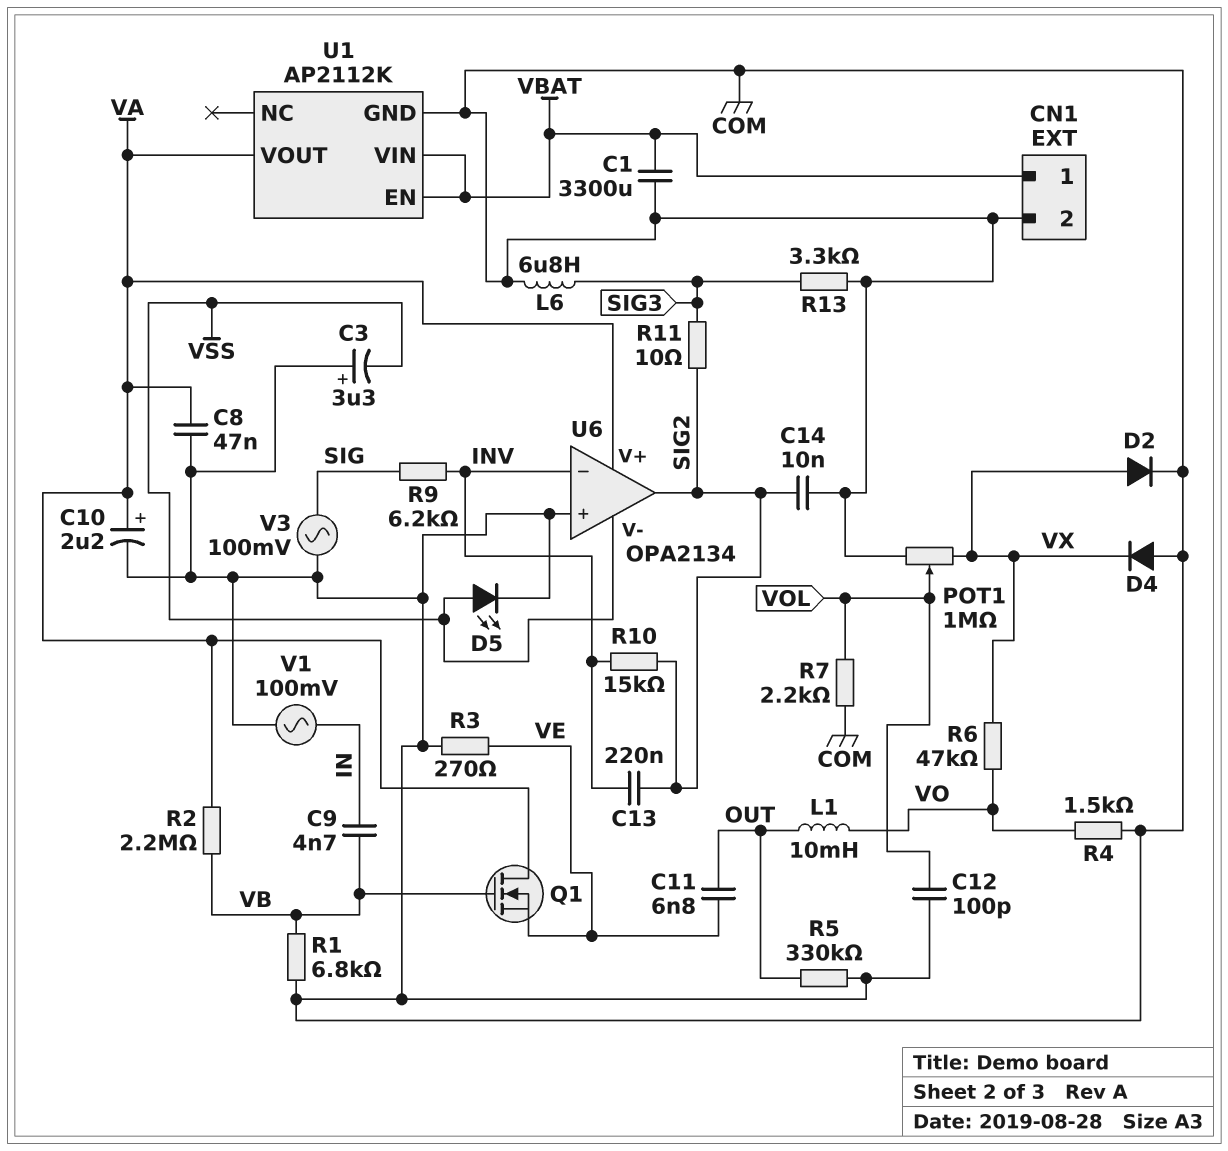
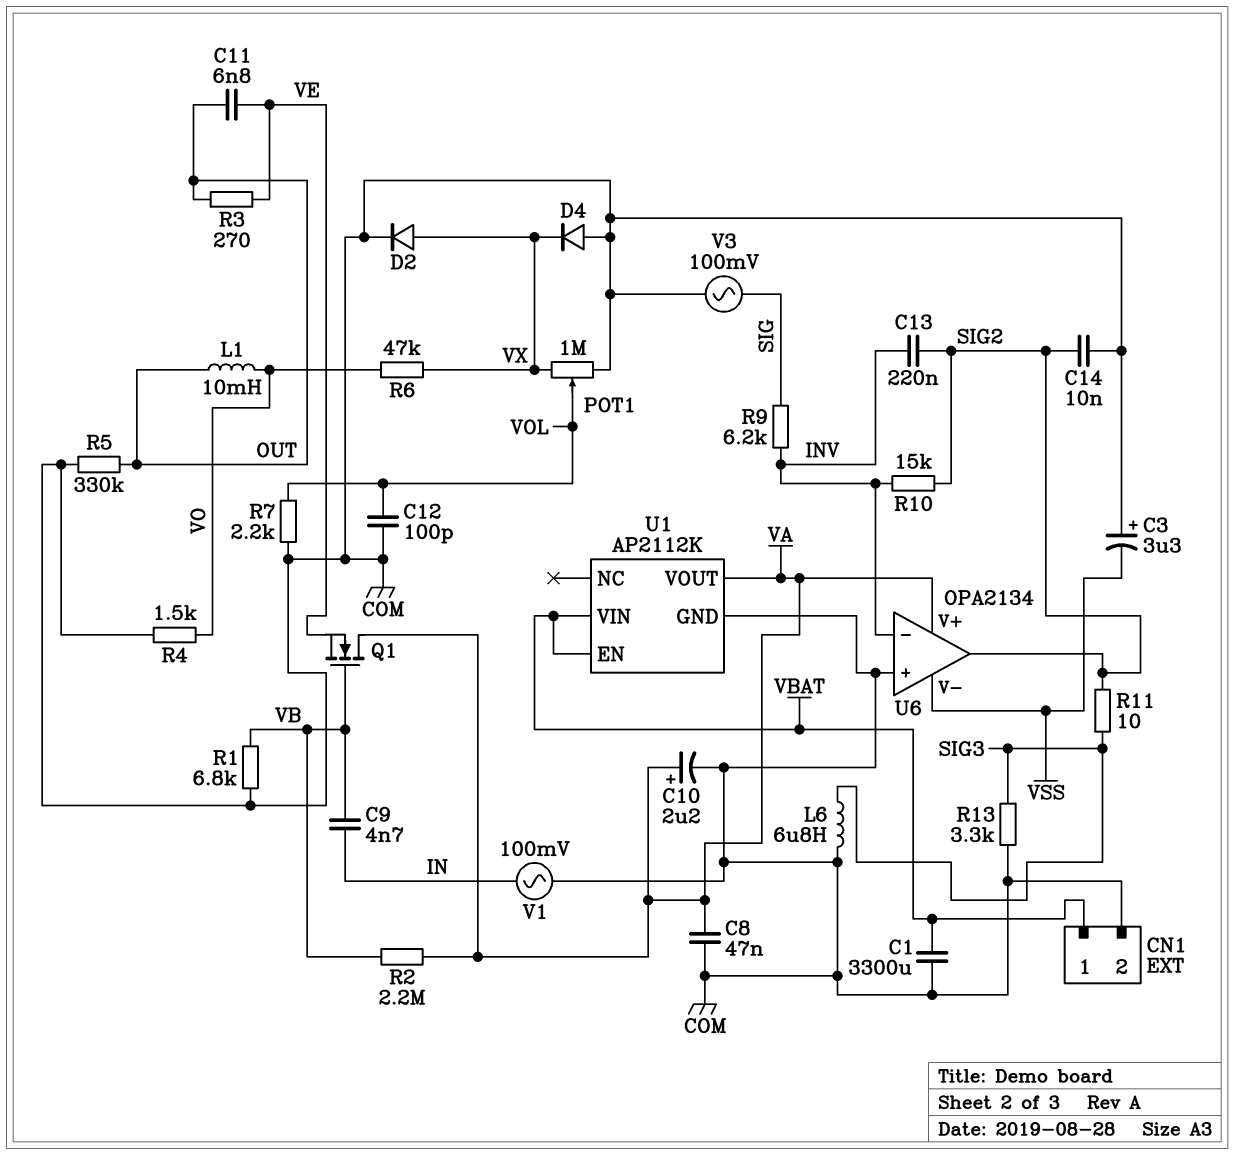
D5: LED (A VSS, K COM) -> none
R3: 270 (COM, VE) -> 270 (OUT, VE)

